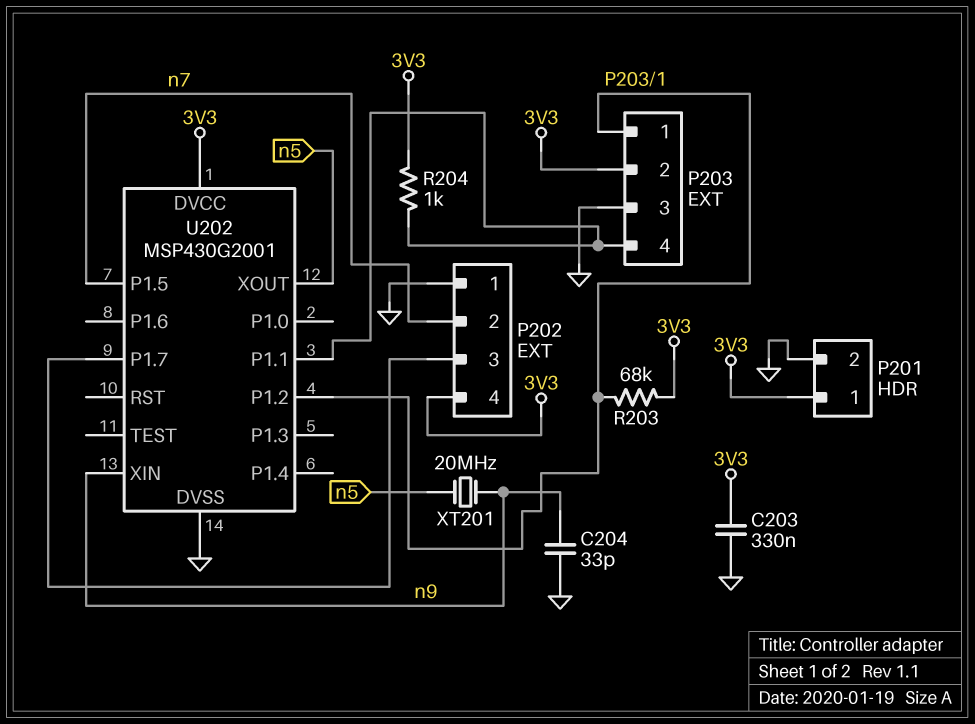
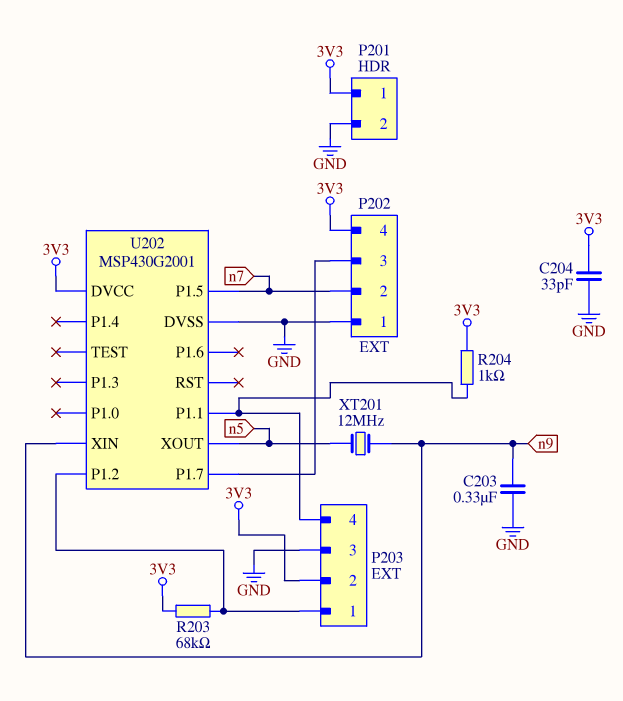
C203: 330nF (3V3, GND) -> 330nF (GND, n9)
C204: 33pF (GND, n9) -> 33pF (3V3, GND)
XT201: 20MHz (n5, n9) -> 12MHz (n5, n9)

